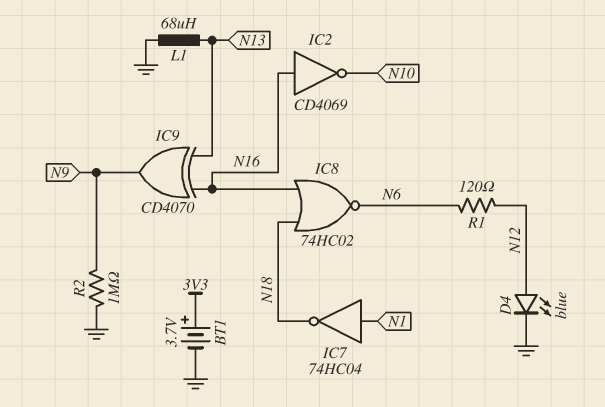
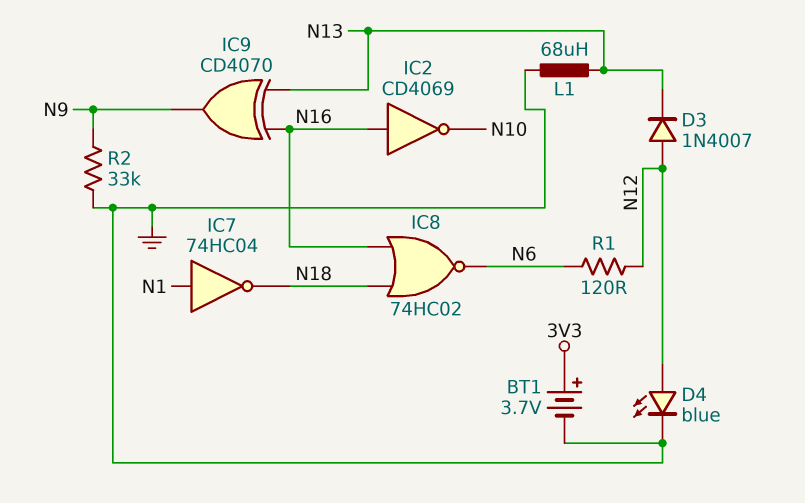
D3: none -> diode 1N4007 (A N12, K N13)
R2: 1M (GND, N9) -> 33k (GND, N9)

